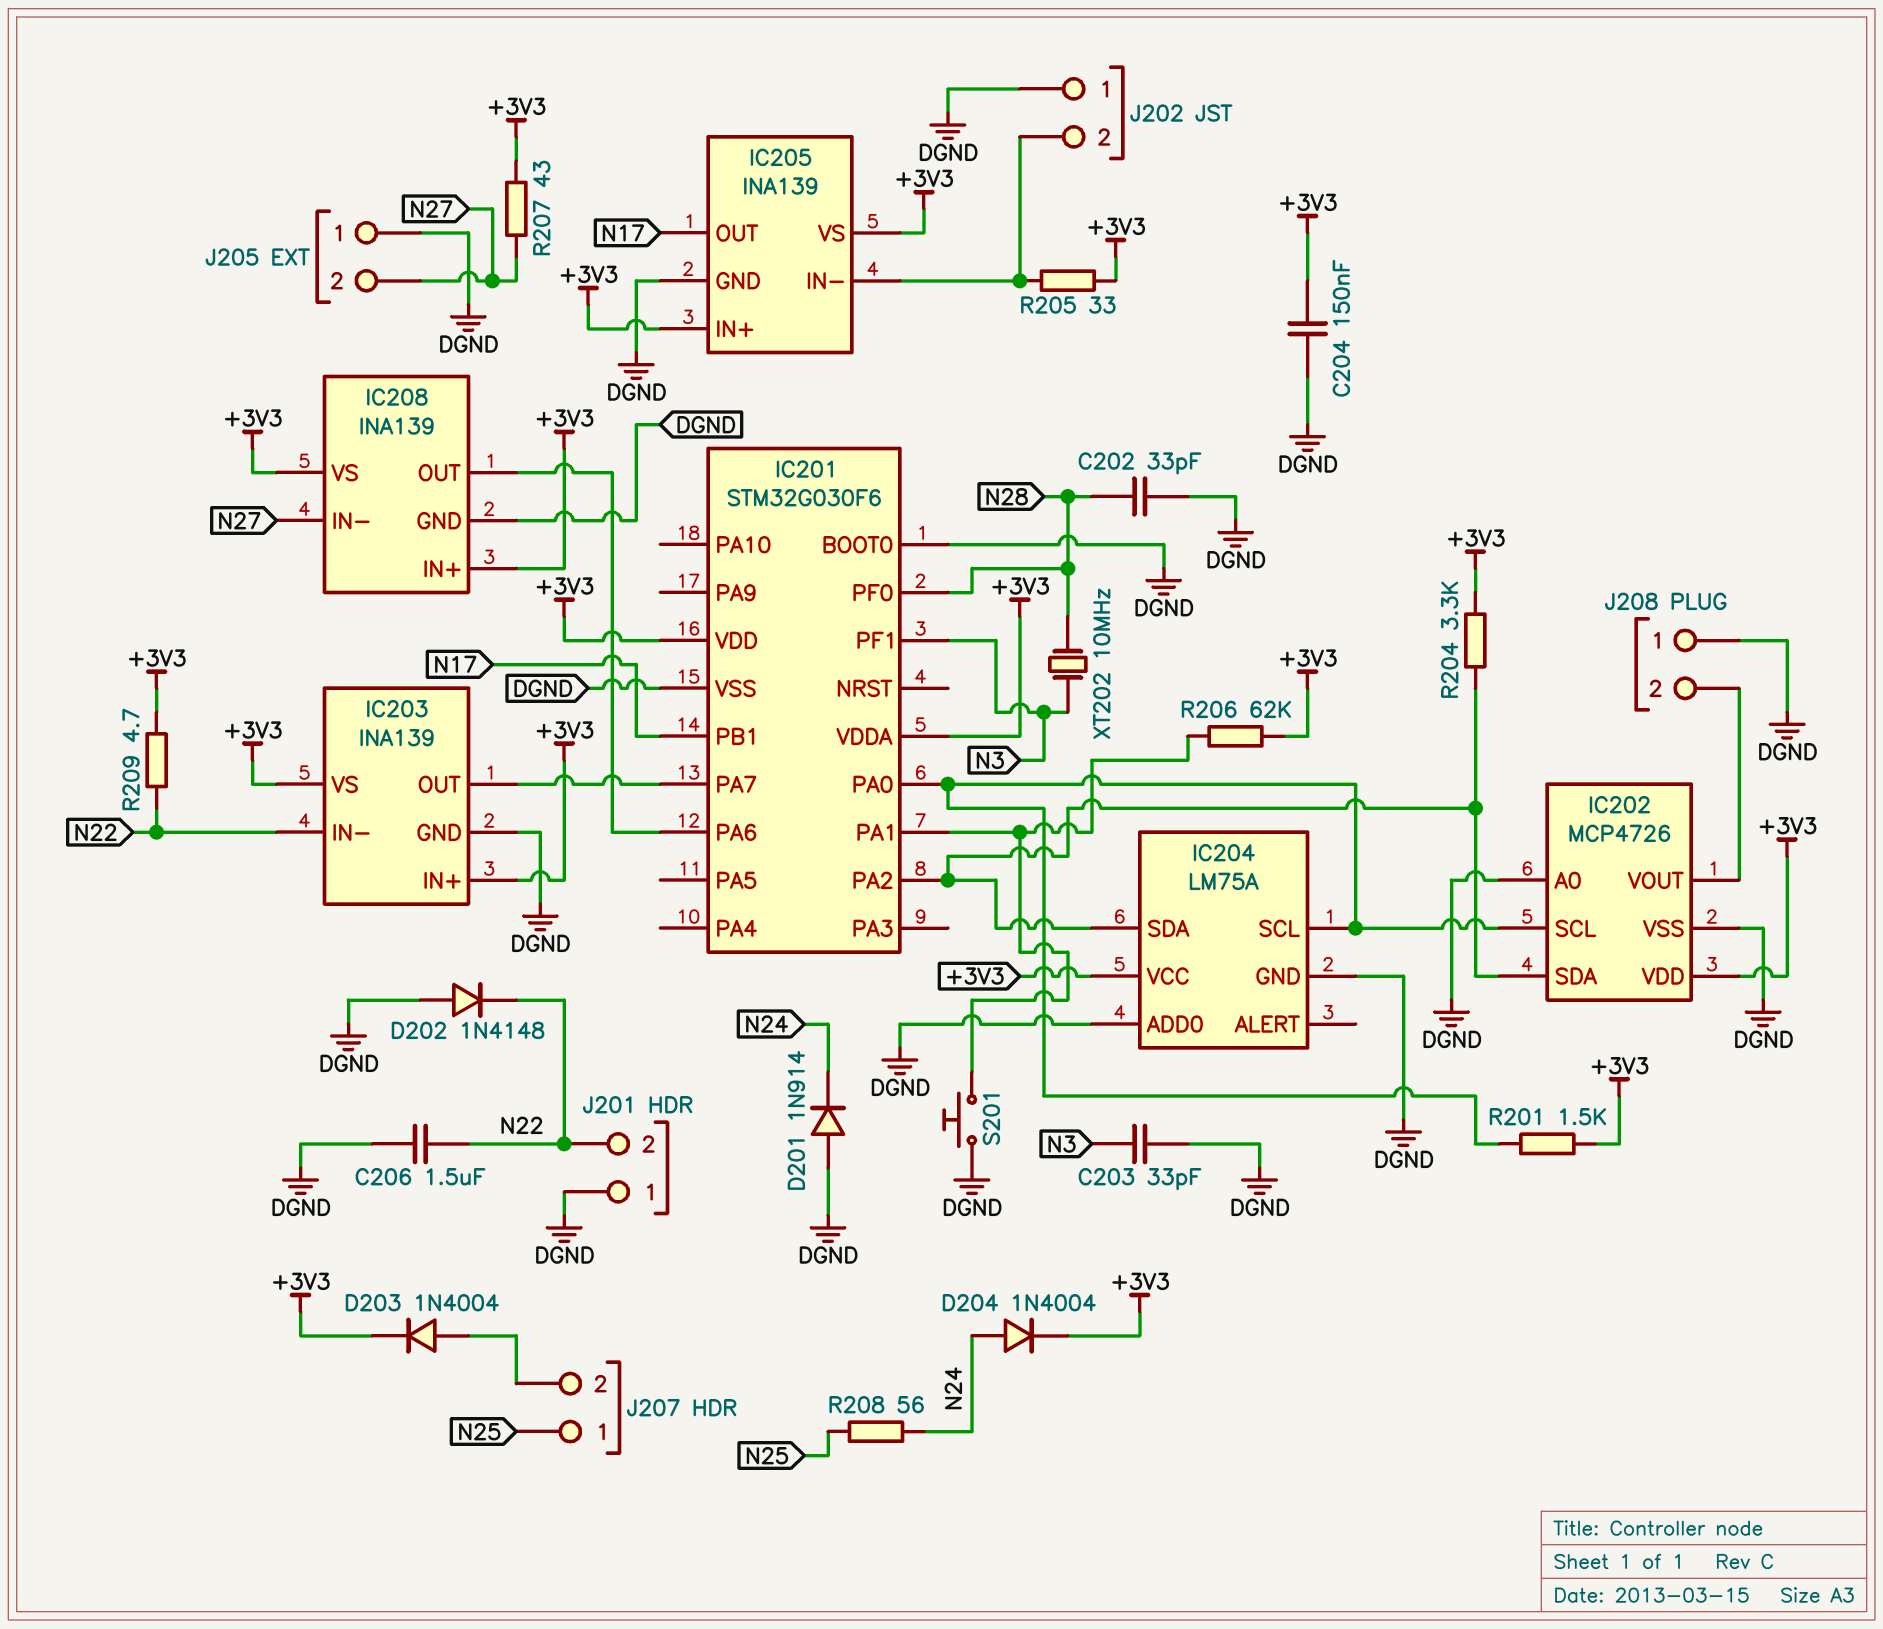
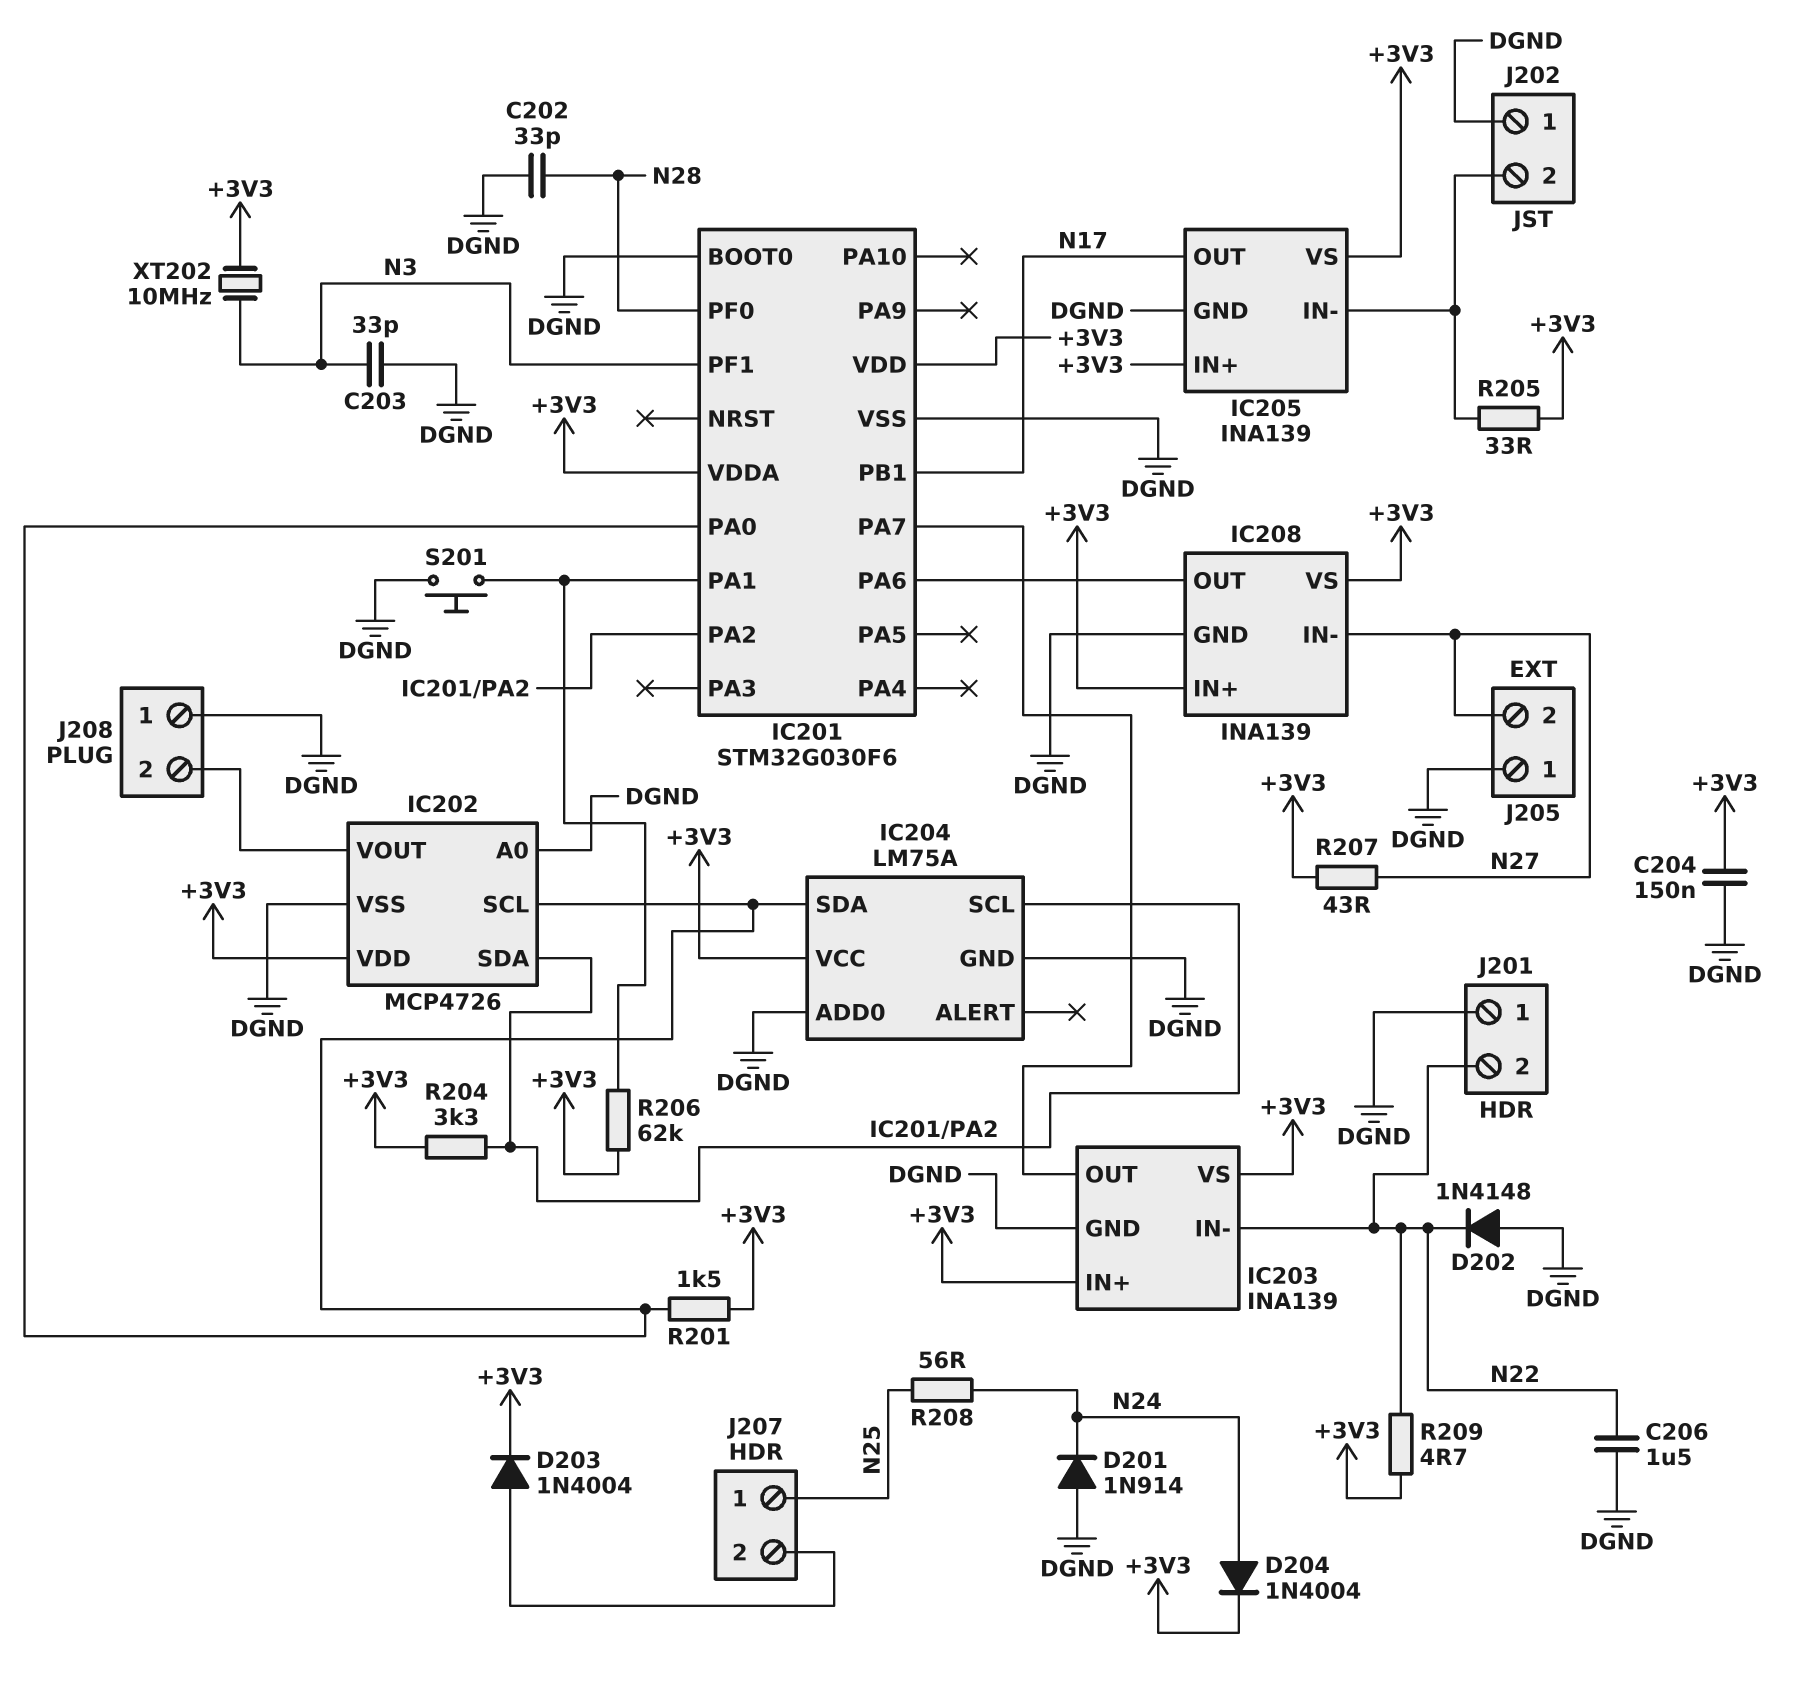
IC204 pin SCL: IC201/PA0 -> IC201/PA2
IC204 pin SDA: IC201/PA2 -> IC201/PA0
XT202: 10MHz (N3, N28) -> 10MHz (+3V3, N3)

